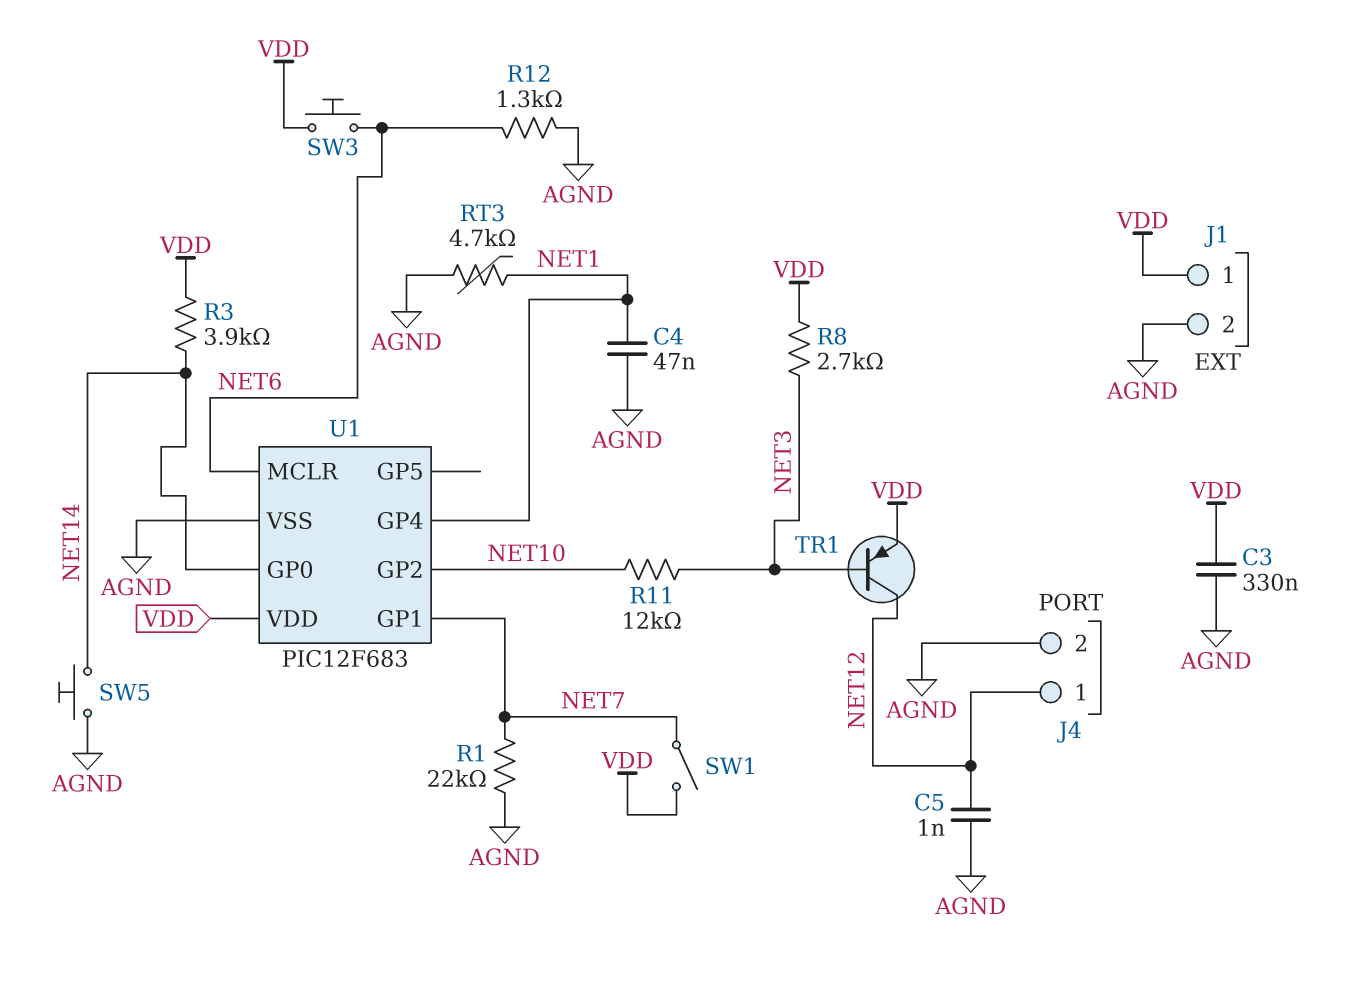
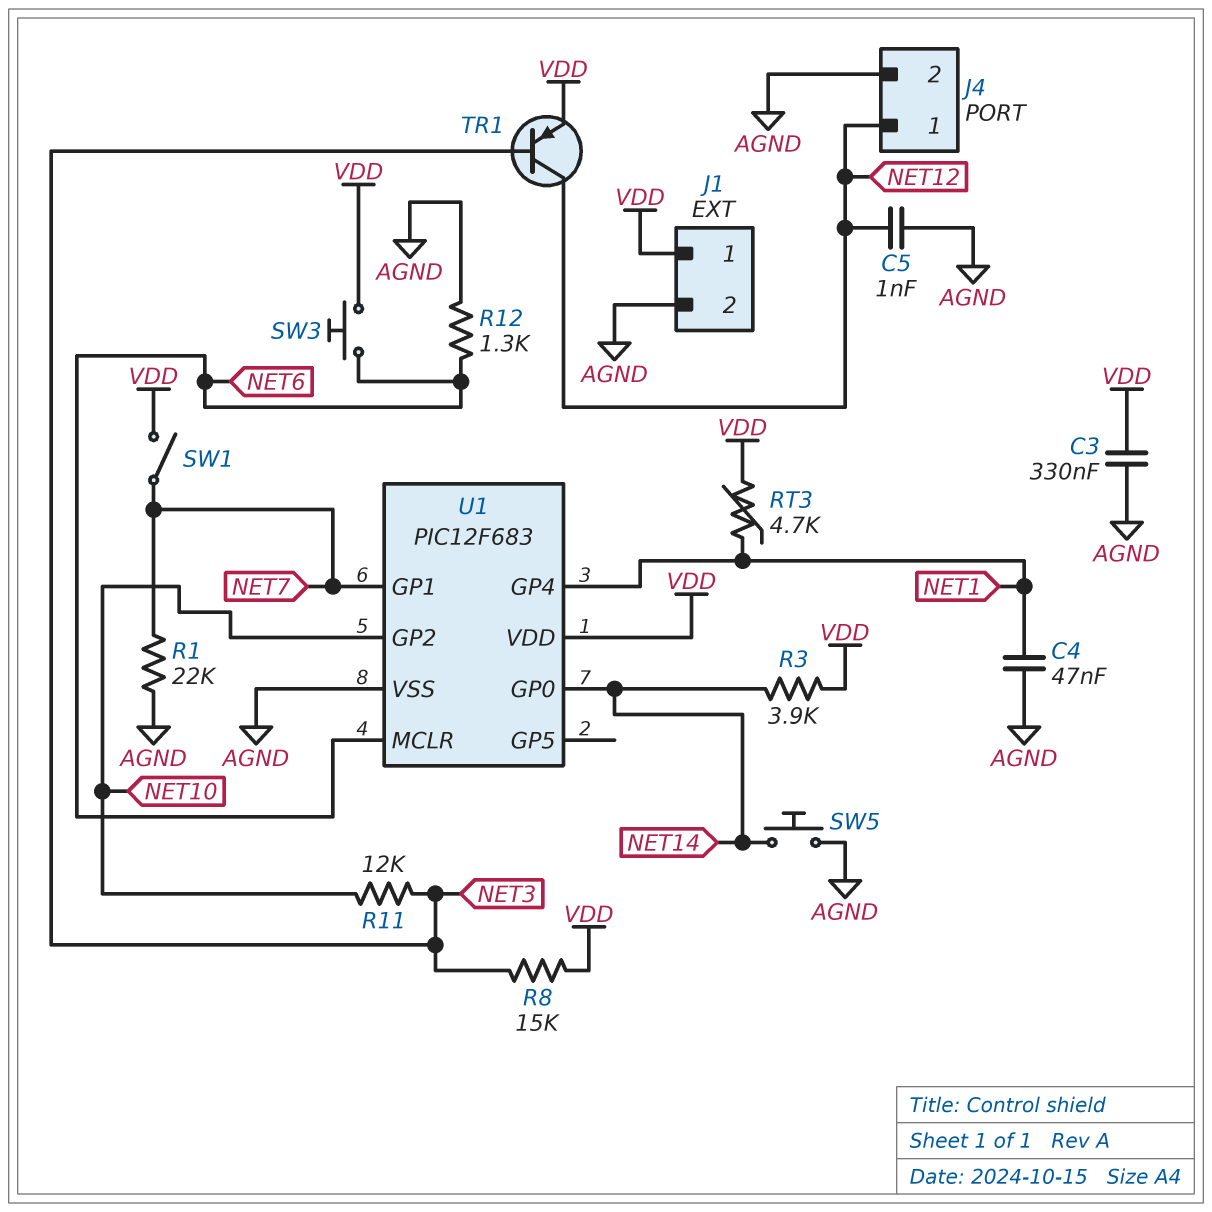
R8: 2.7k (NET3, VDD) -> 15k (NET3, VDD)
RT3: 4.7k (AGND, NET1) -> 4.7k (NET1, VDD)

